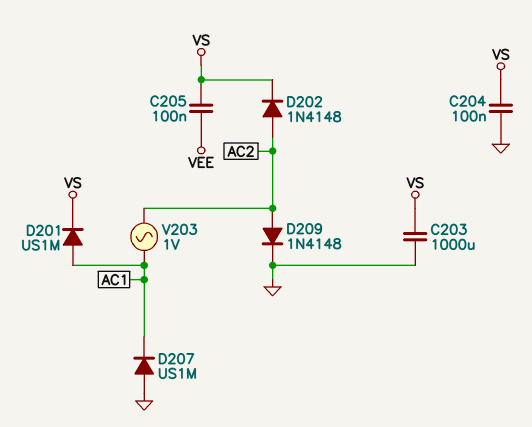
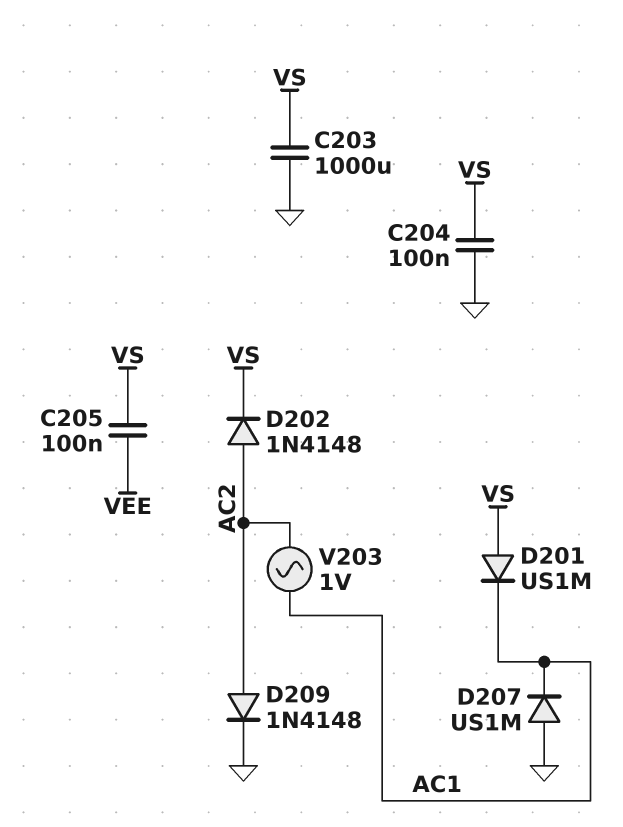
D201: diode US1M (A AC1, K VS) -> diode US1M (A VS, K AC1)

